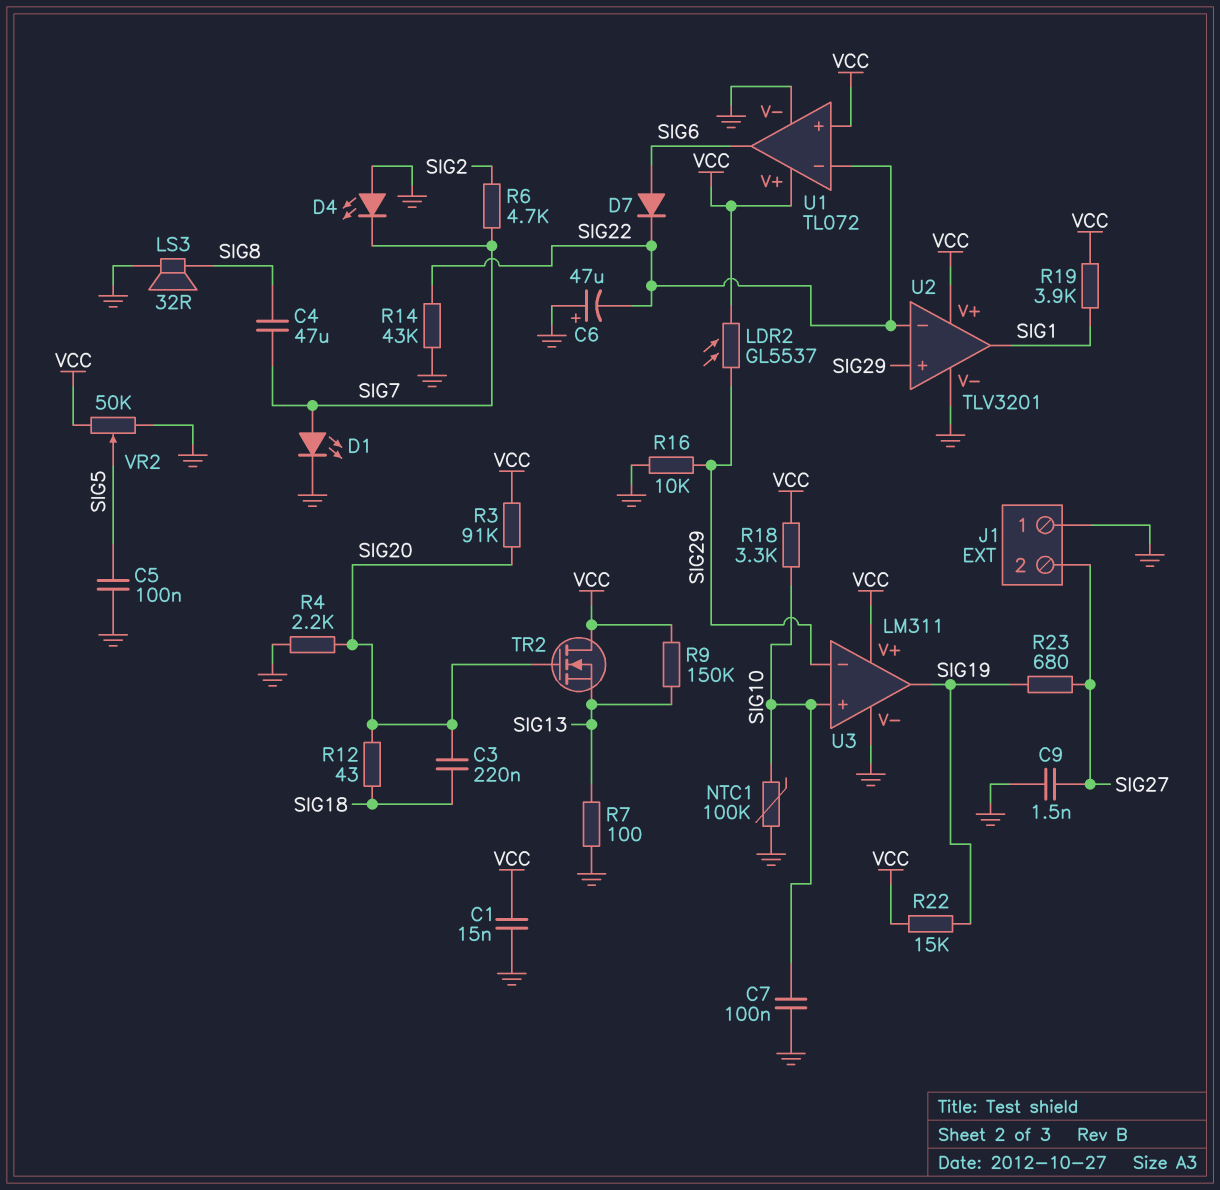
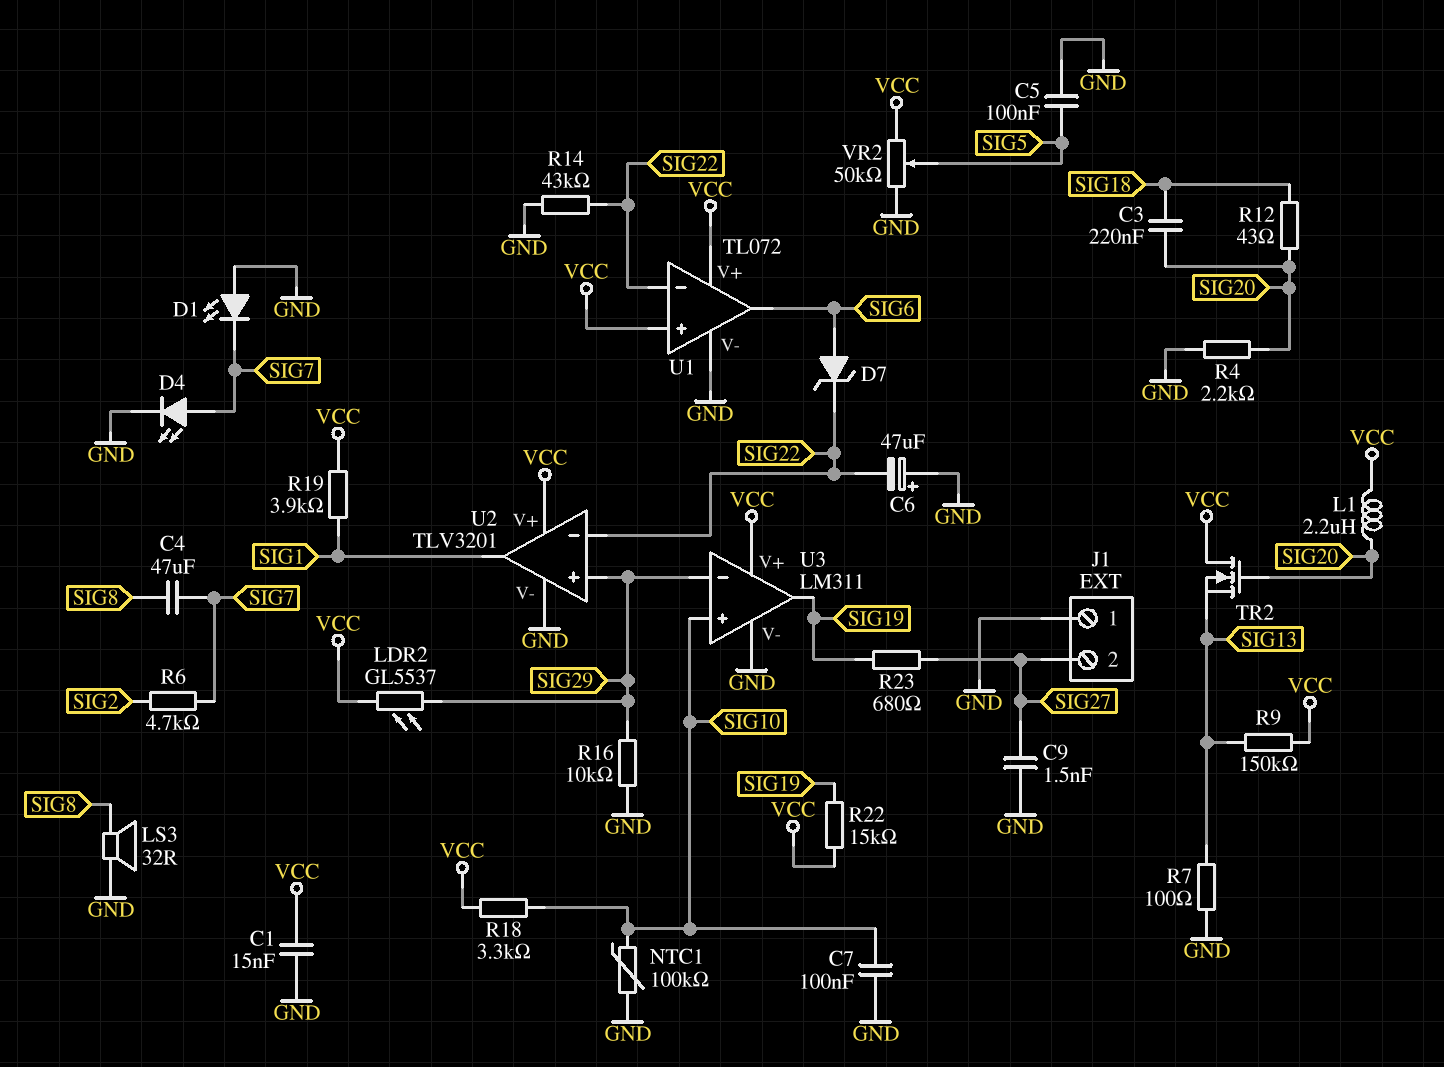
D1: LED (A SIG7, K GND) -> LED (A GND, K SIG7)
D4: LED (A GND, K SIG7) -> LED (A SIG7, K GND)
D7: diode (A SIG6, K SIG22) -> zener (A SIG6, K SIG22)
L1: none -> 2.2uH (SIG20, VCC)
R3: 91k (SIG20, VCC) -> none

